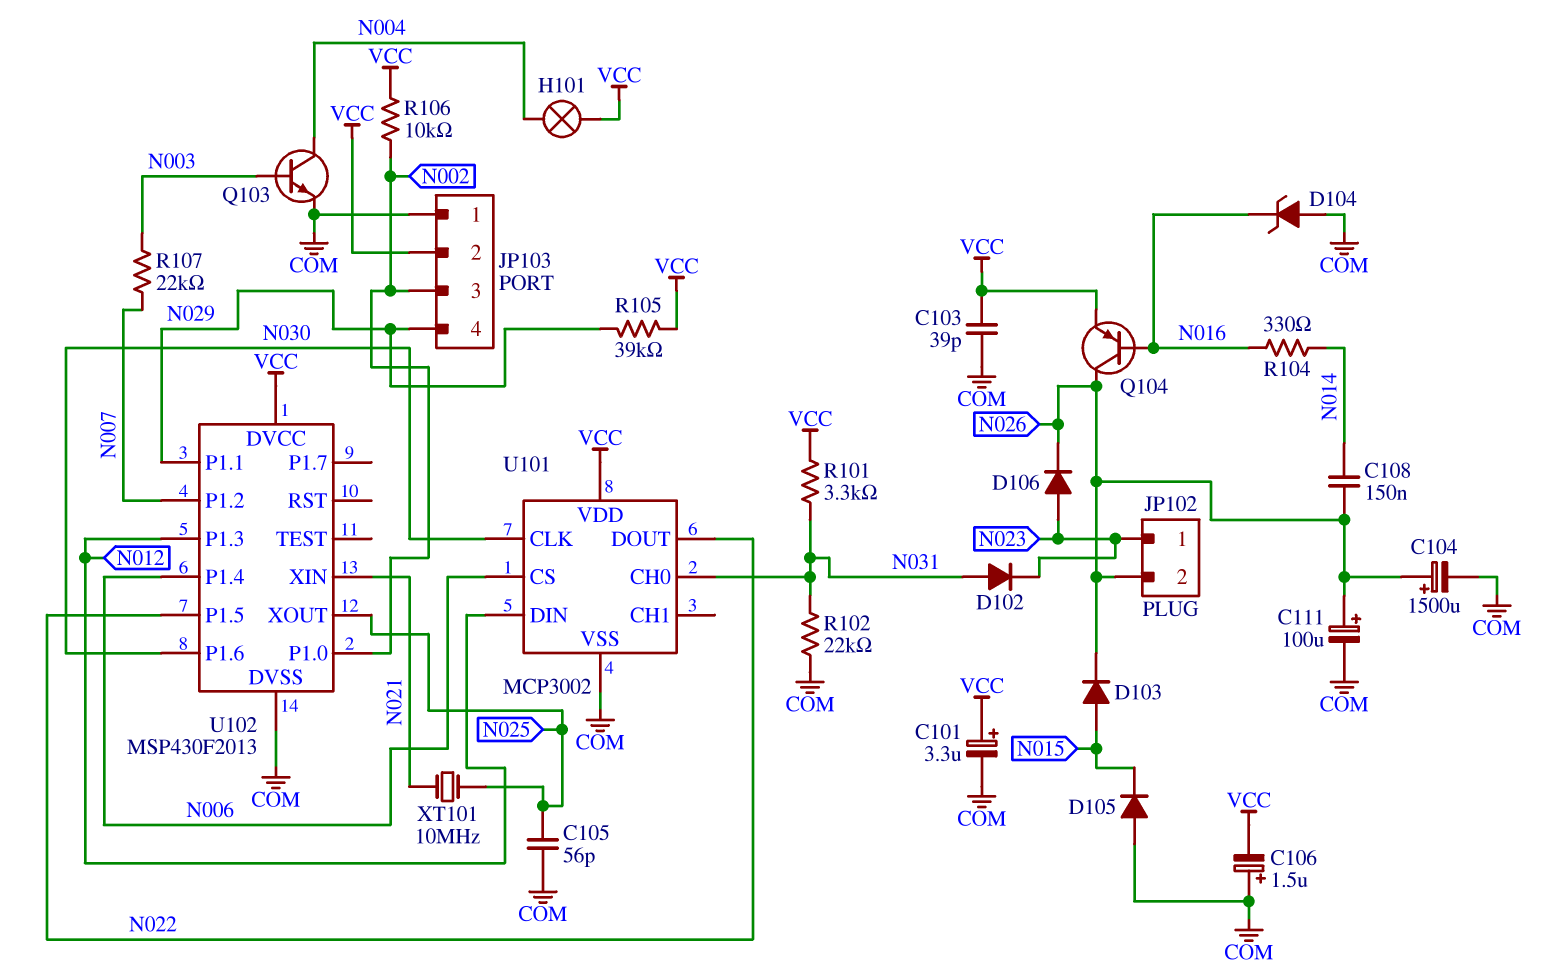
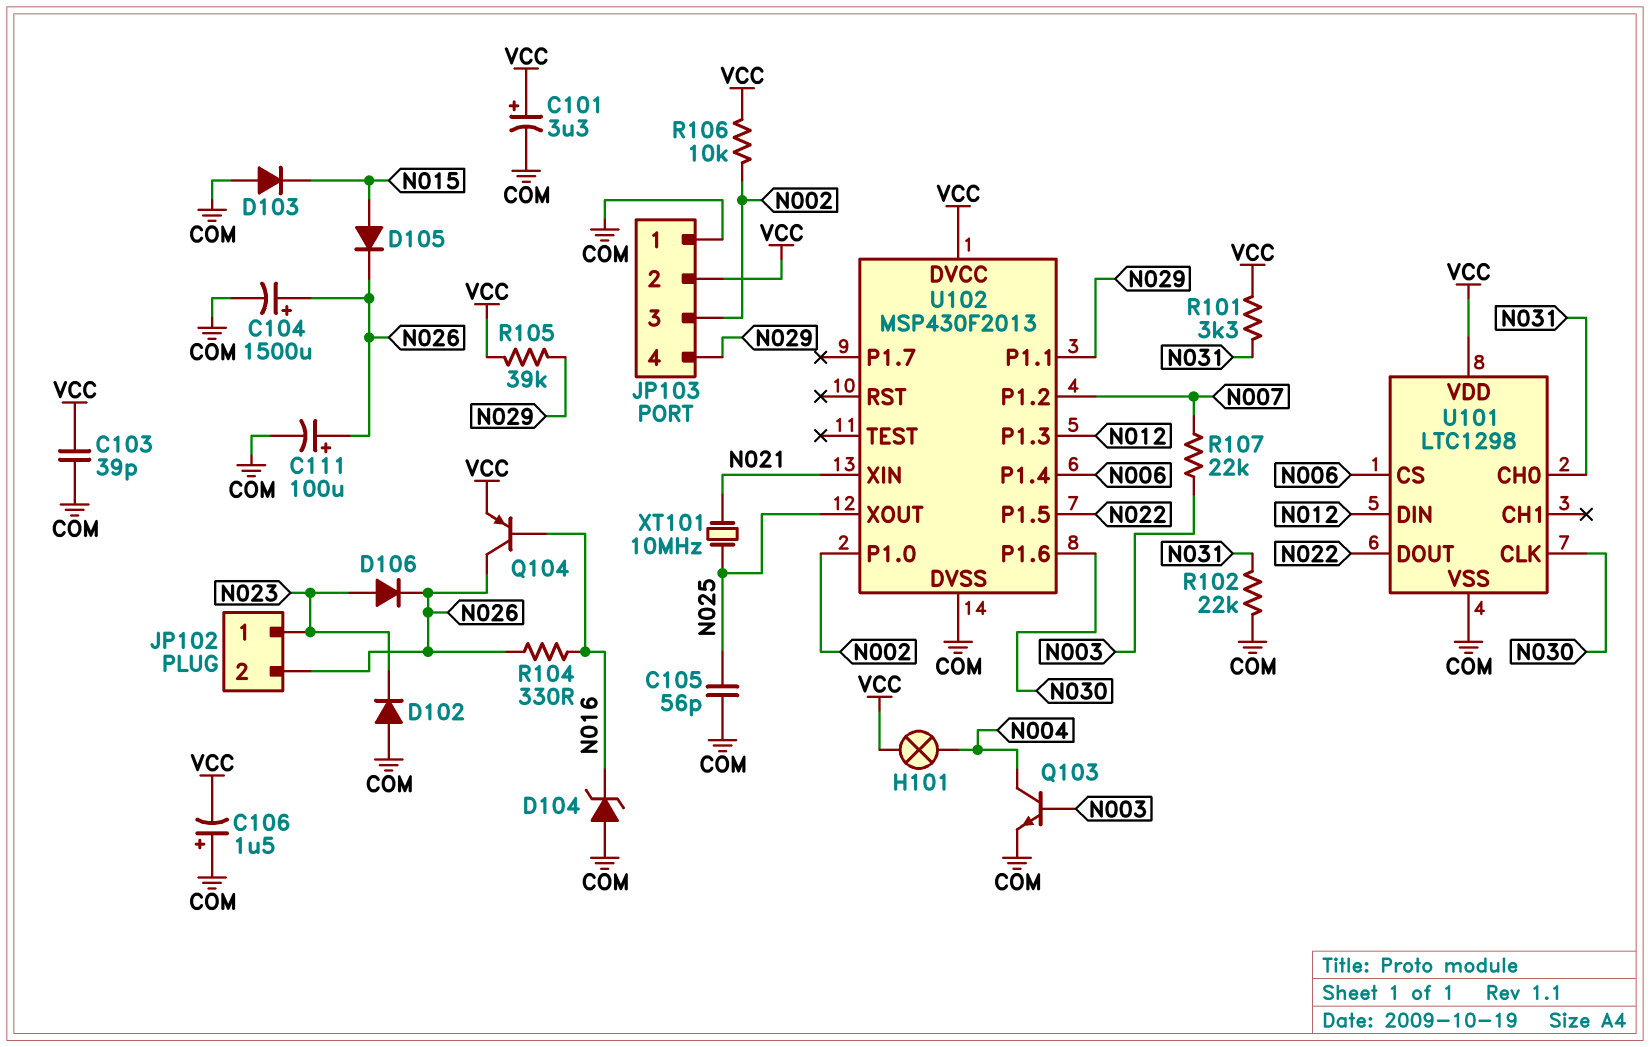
C108: 150nF (N014, N026) -> none
D102: diode (A N031, K N023) -> diode (A COM, K N023)
D103: diode (A N015, K N026) -> diode (A COM, K N015)
D105: diode (A COM, K N015) -> diode (A N015, K N026)
R104: 330 (N014, N016) -> 330 (N016, N026)
U101: MCP3002 -> LTC1298

